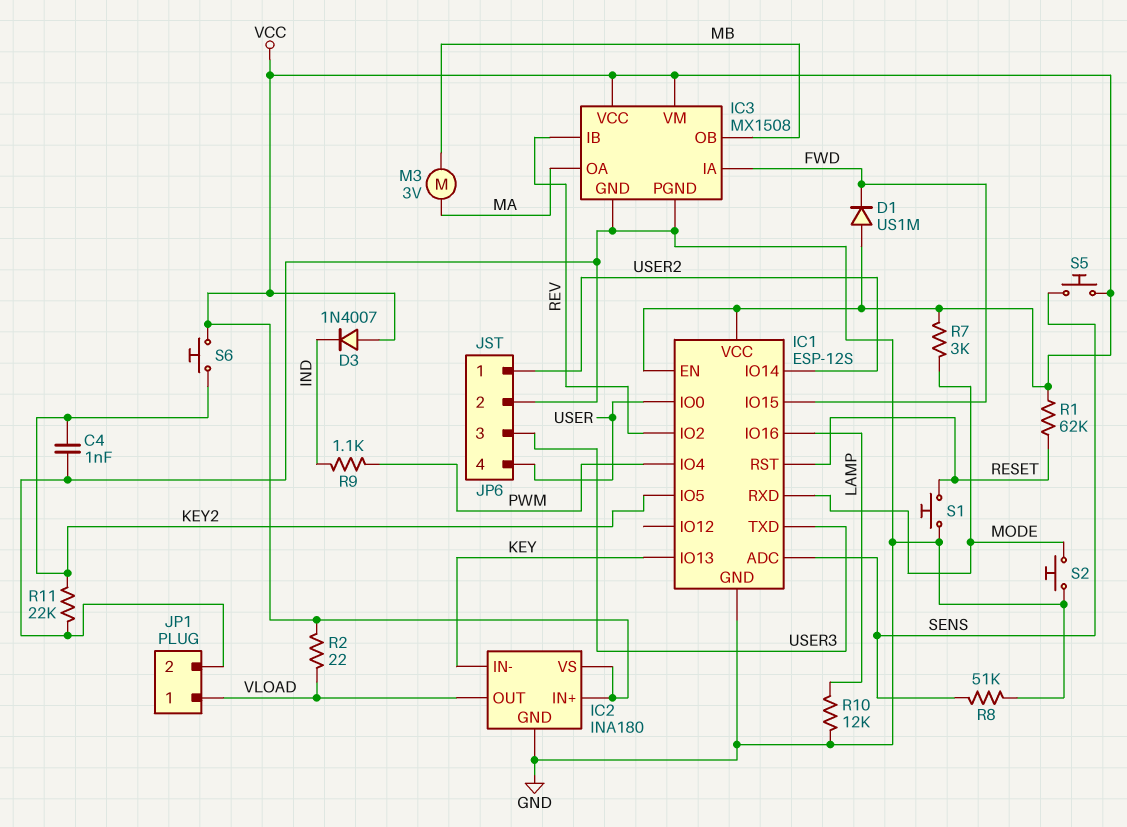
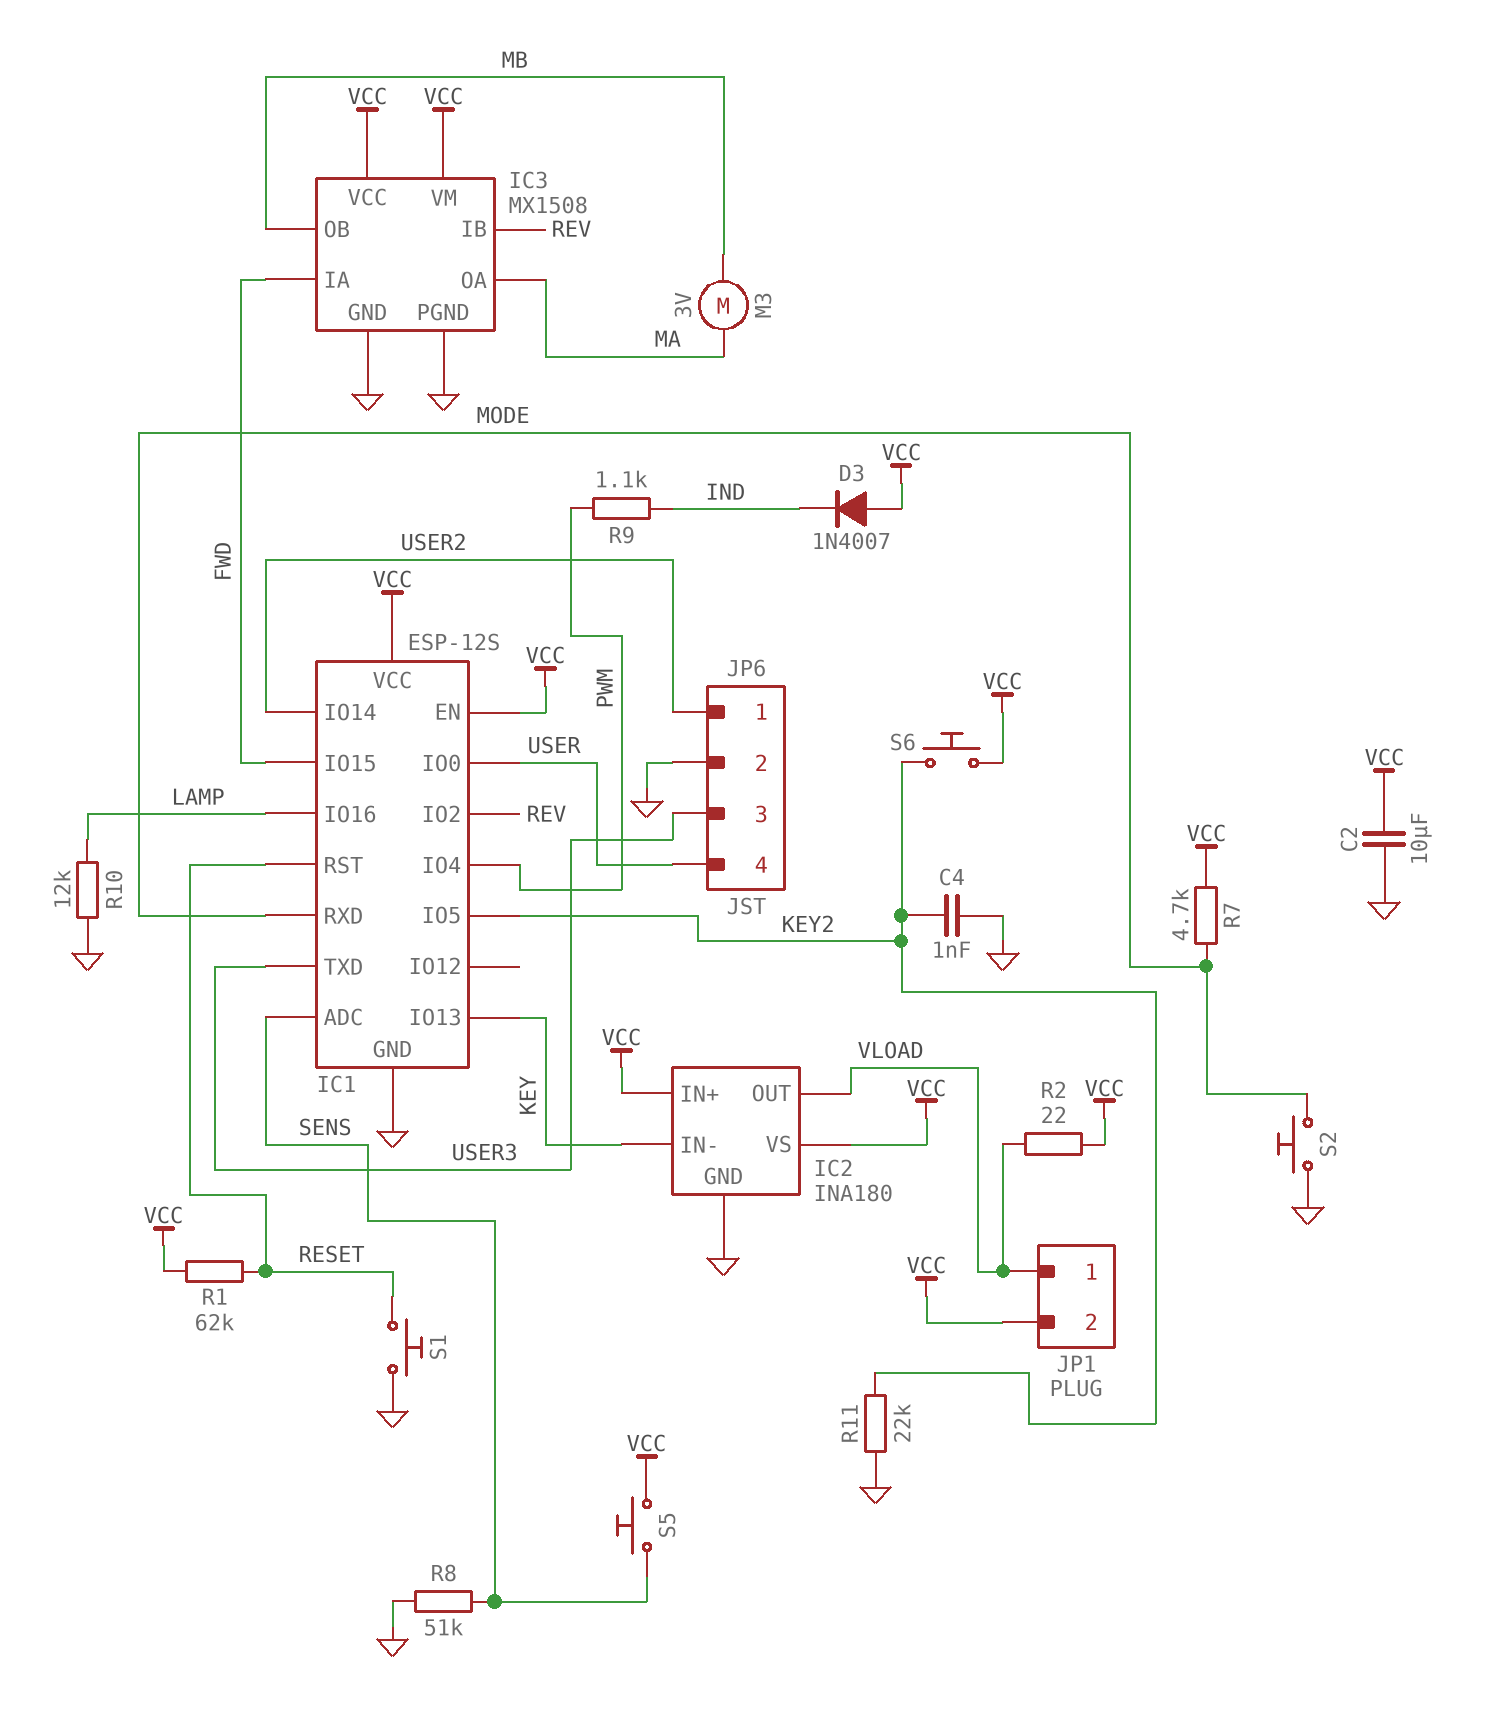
C2: none -> 10uF (GND, VCC)
D1: diode US1M (A VCC, K FWD) -> none
JP1 pin 2: GND -> VCC
R7: 3k (MODE, VCC) -> 4.7k (MODE, VCC)

